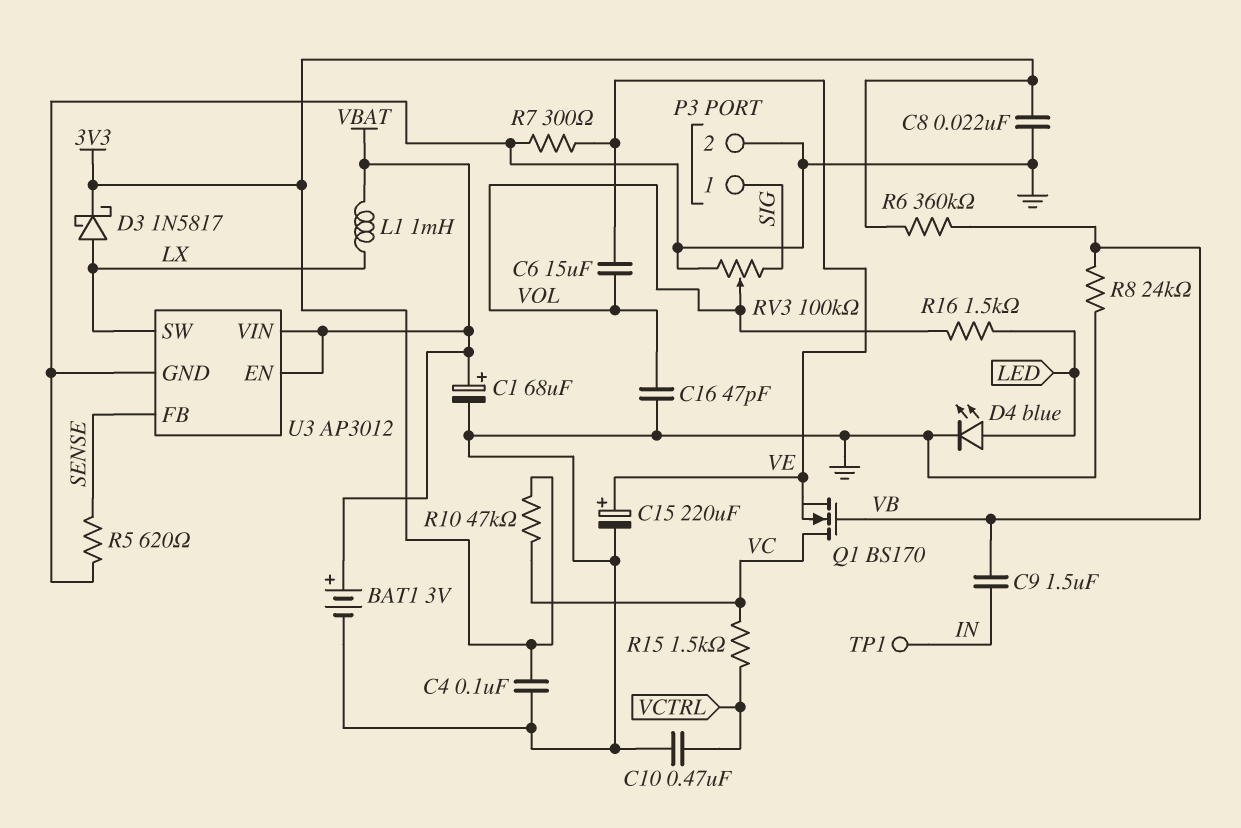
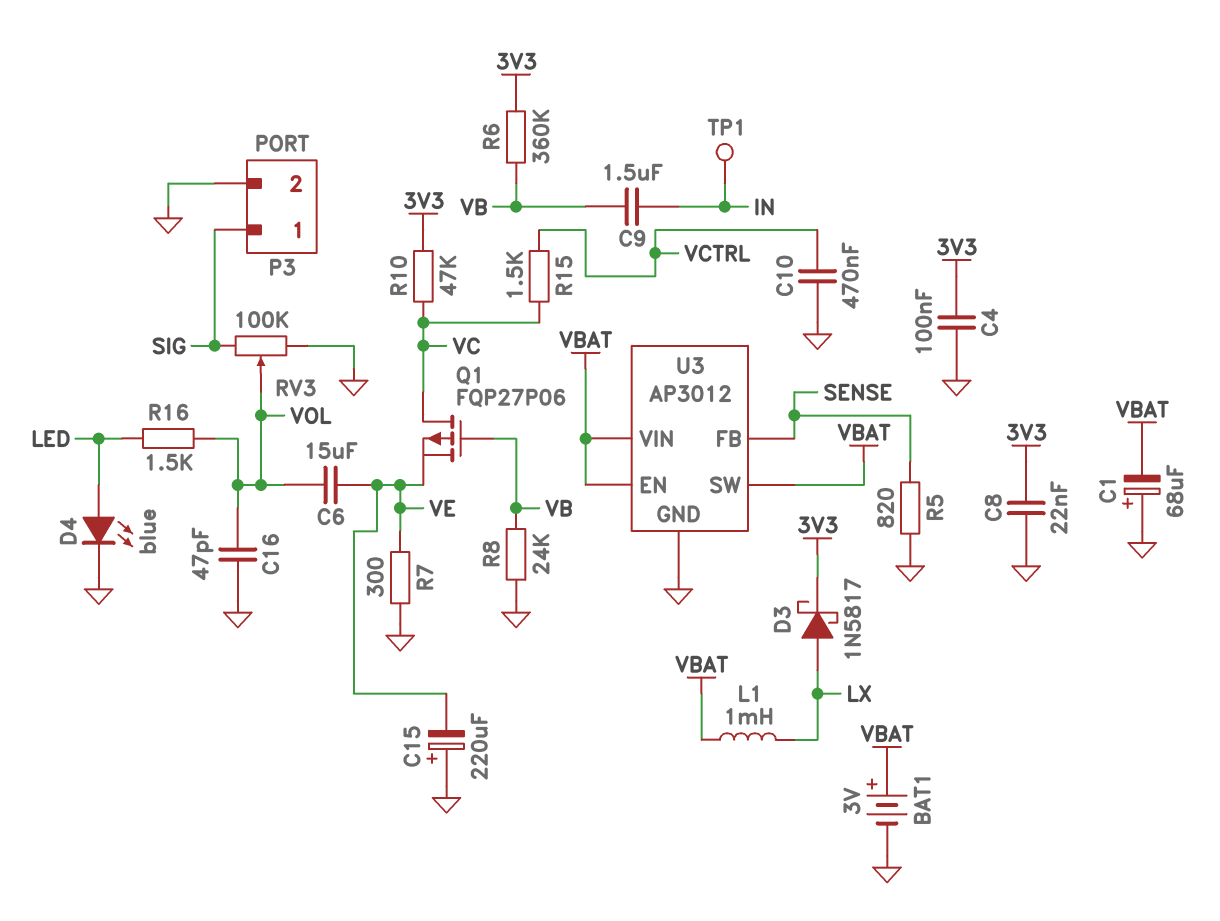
C1: 68uF (plus VBAT, minus GND) -> 68uF (plus GND, minus VBAT)
C15: 220uF (plus VE, minus GND) -> 220uF (plus GND, minus VE)
Q1: NMOS BS170 (G VB, D VC, S VE) -> PMOS FQP27P06 (G VB, D VC, S VE)
R5: 620 (GND, SENSE) -> 820 (GND, SENSE)
U3 pin SW: LX -> VBAT

